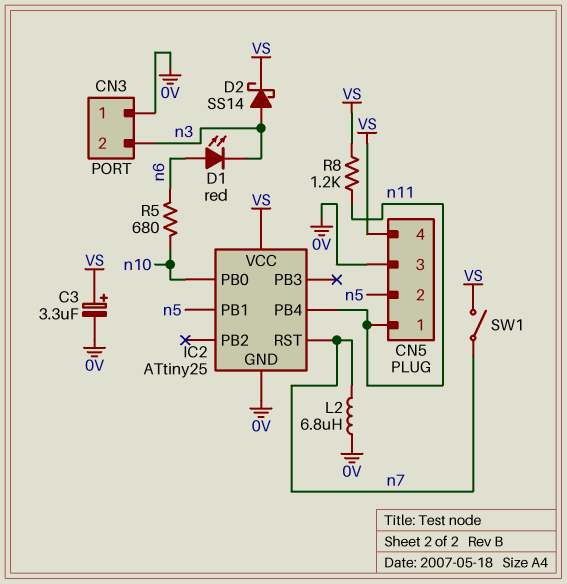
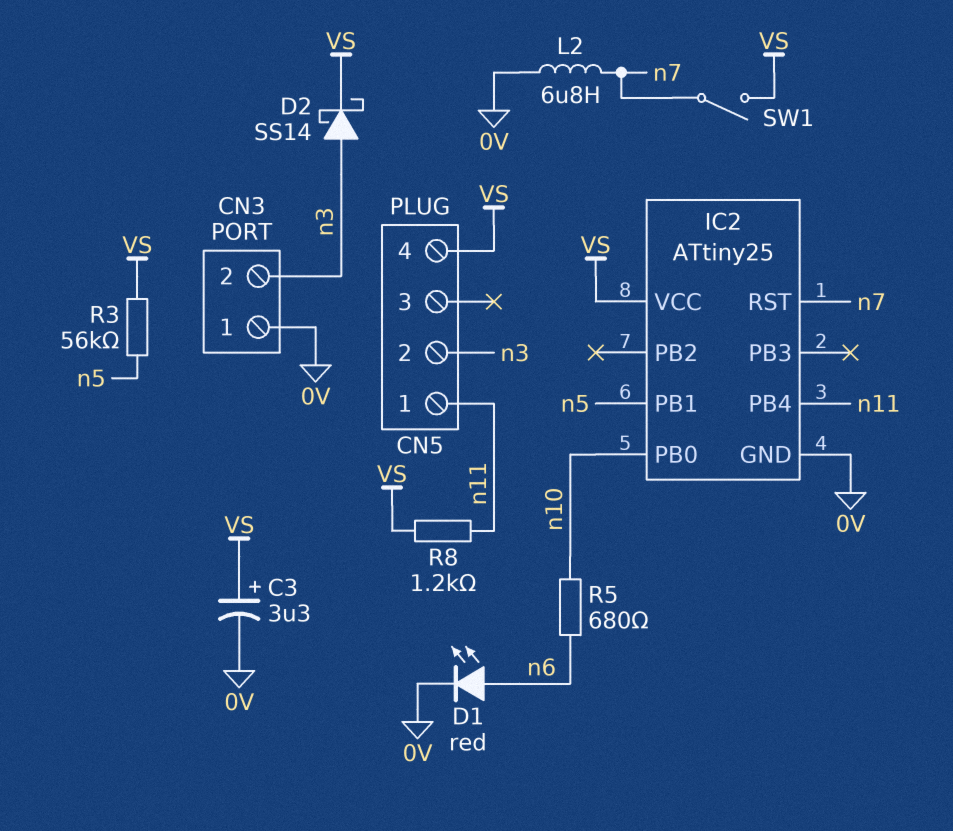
CN5 pin 2: n5 -> n3
CN5 pin 3: 0V -> none
D1: LED red (A n6, K n3) -> LED red (A n6, K 0V)
R3: none -> 56k (VS, n5)

